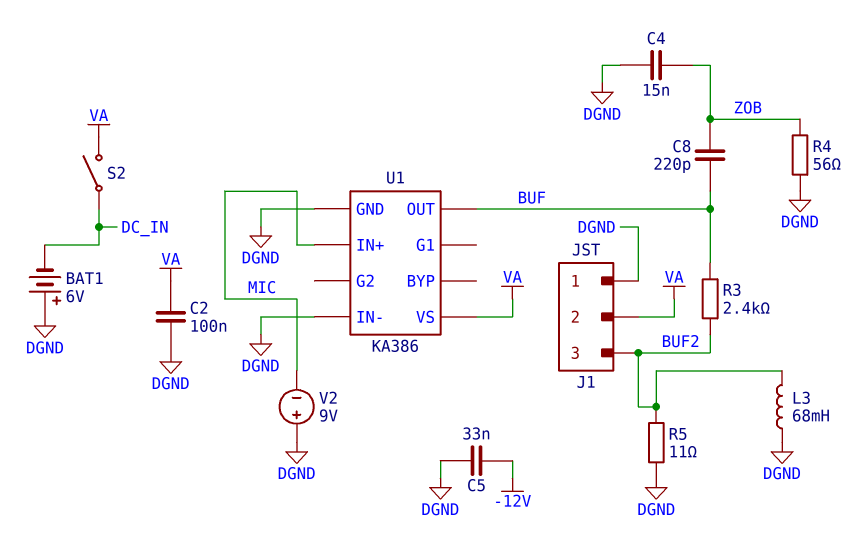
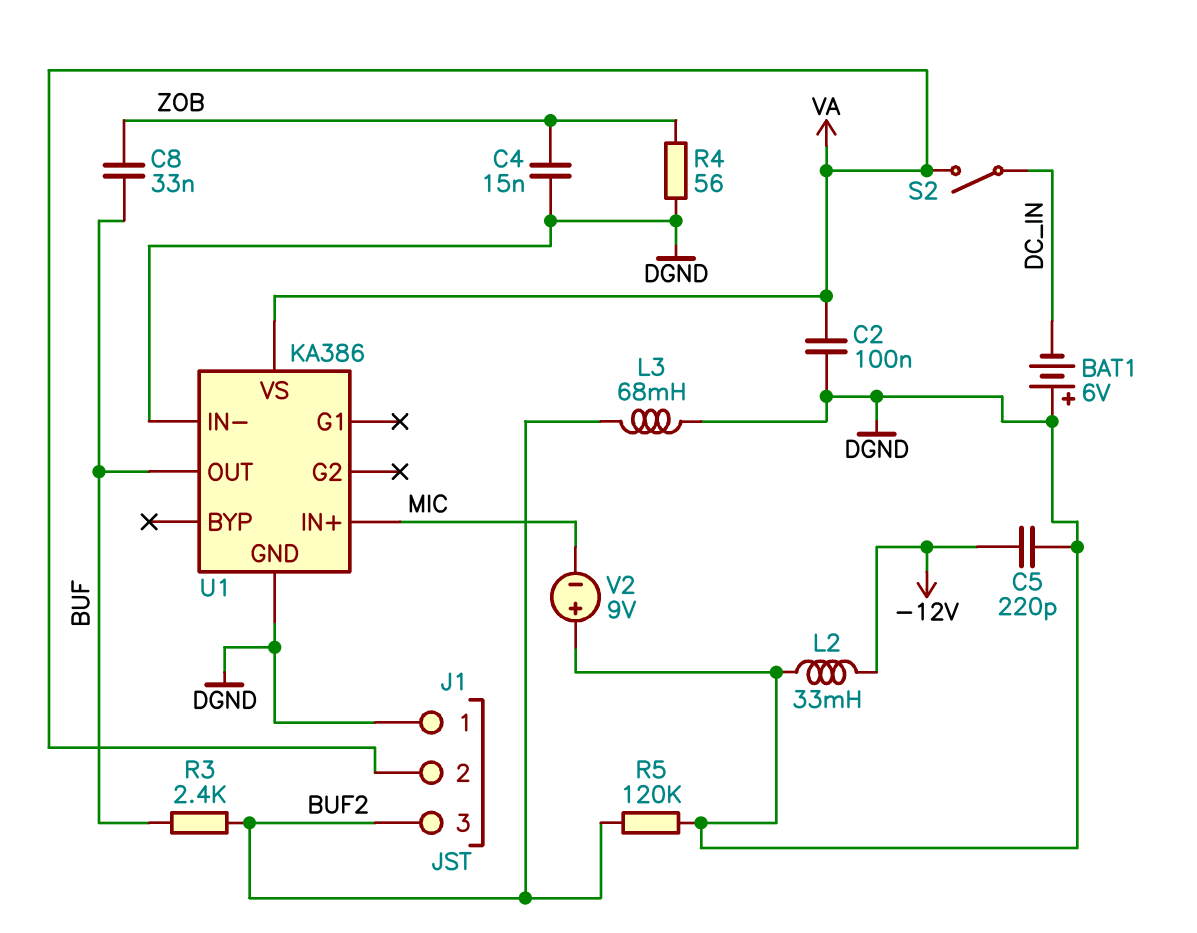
C5: 33nF (-12V, DGND) -> 220pF (-12V, DGND)
C8: 220pF (BUF, ZOB) -> 33nF (BUF, ZOB)
L2: none -> 33mH (-12V, DGND)
R5: 11 (BUF2, DGND) -> 120k (BUF2, DGND)

